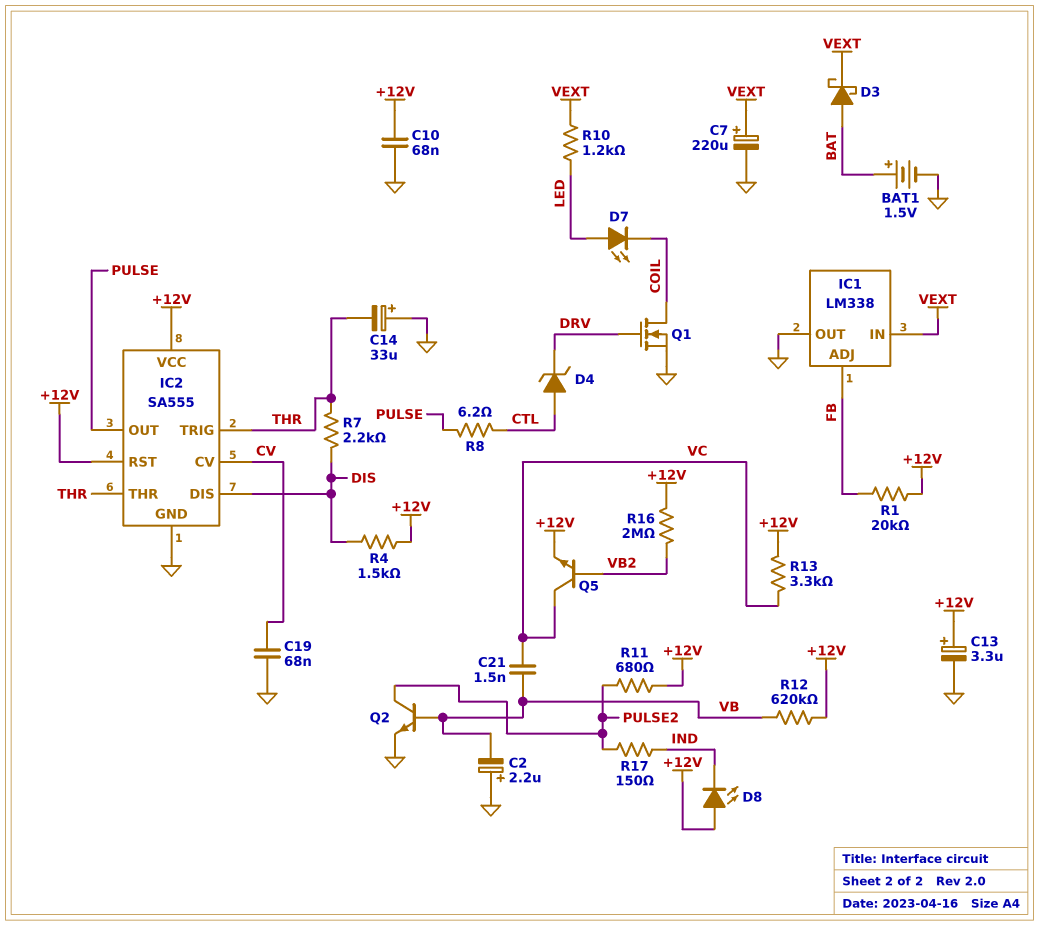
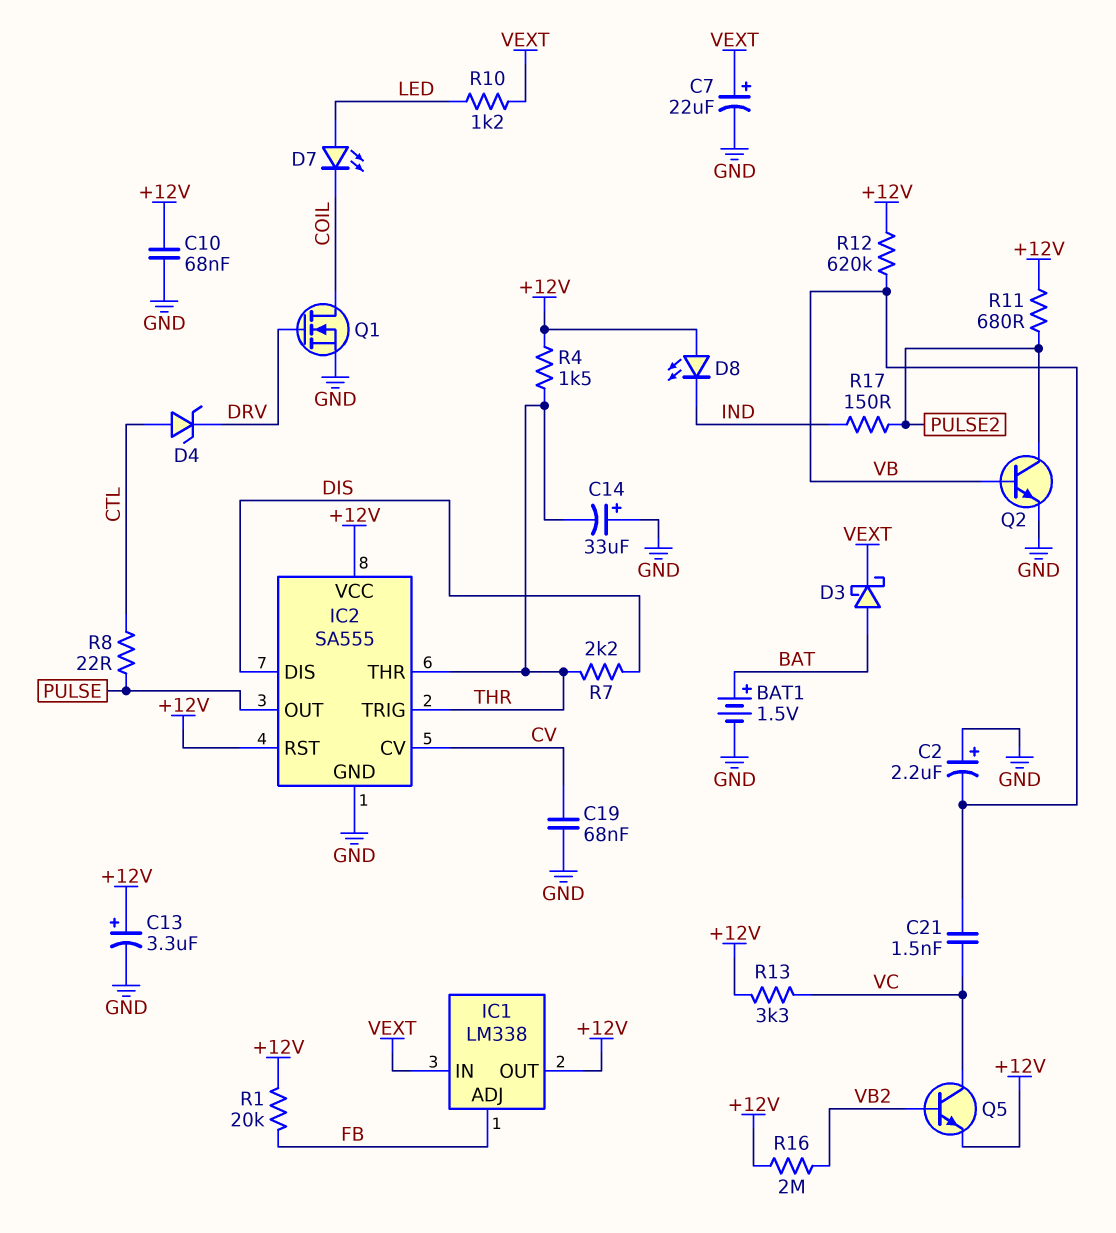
C7: 220uF (plus VEXT, minus GND) -> 22uF (plus VEXT, minus GND)
IC1 pin OUT: GND -> +12V
R4: 1.5k (+12V, DIS) -> 1.5k (+12V, THR)
R8: 6.2 (CTL, PULSE) -> 22 (CTL, PULSE)

